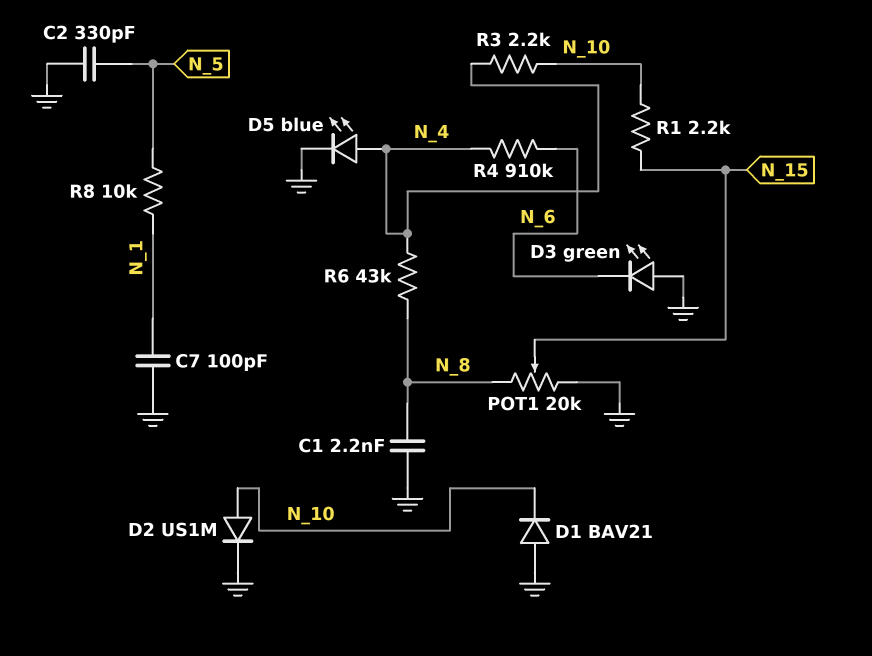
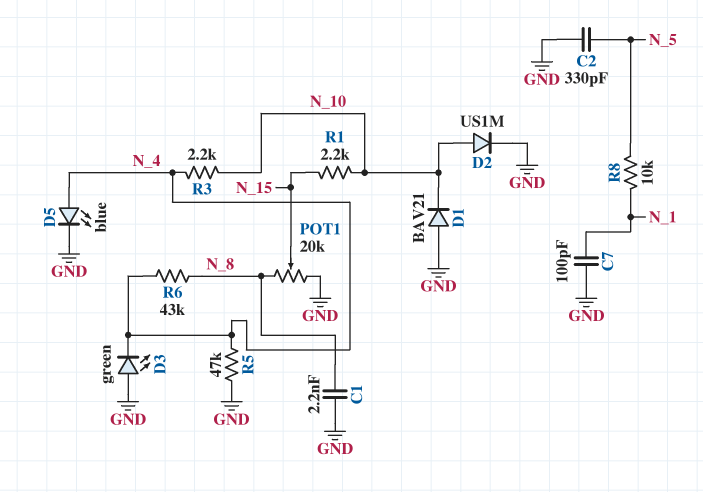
D3: LED green (A GND, K N_6) -> LED green (A GND, K N_4)
R4: 910k (N_4, N_6) -> none
R5: none -> 47k (GND, N_4)

